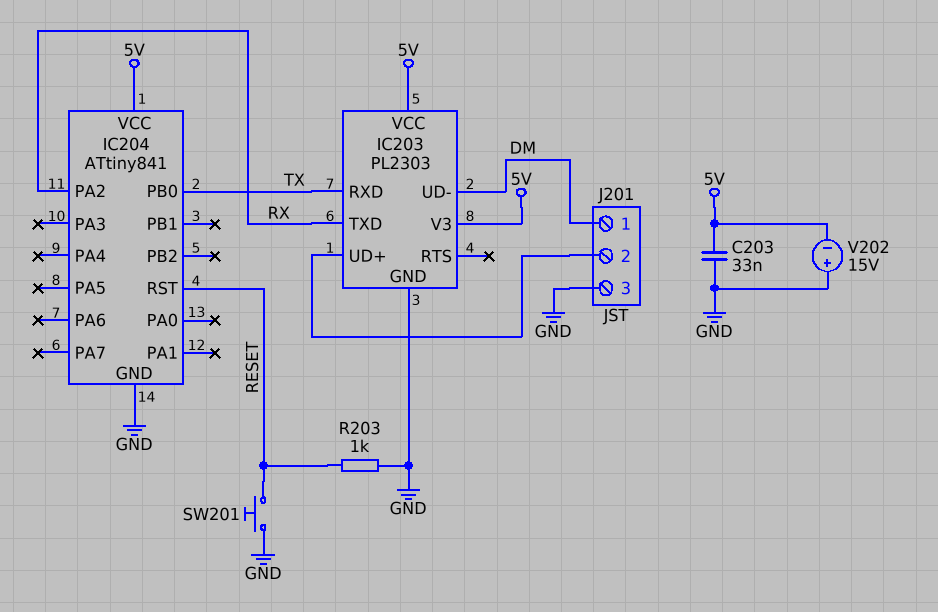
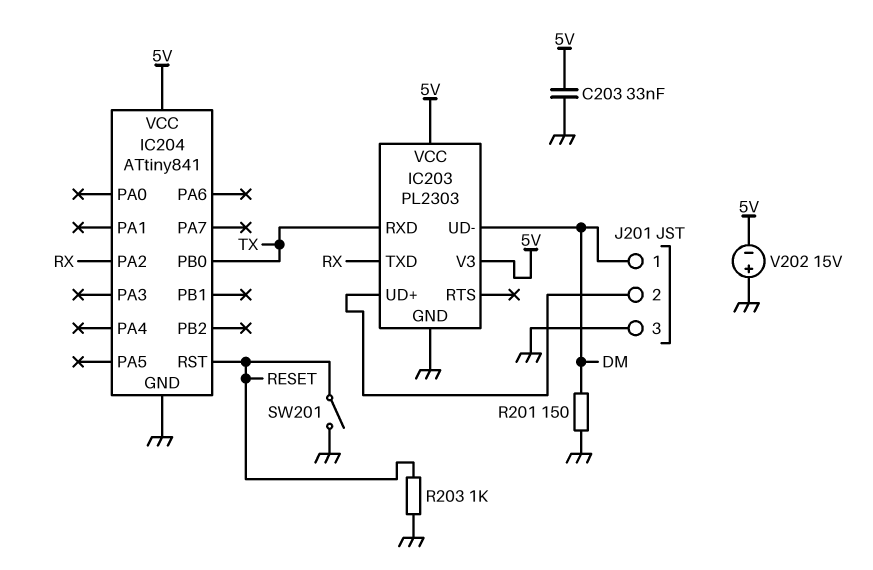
R201: none -> 150 (DM, GND)
SW201: button (GND, RESET) -> switch (GND, RESET)

